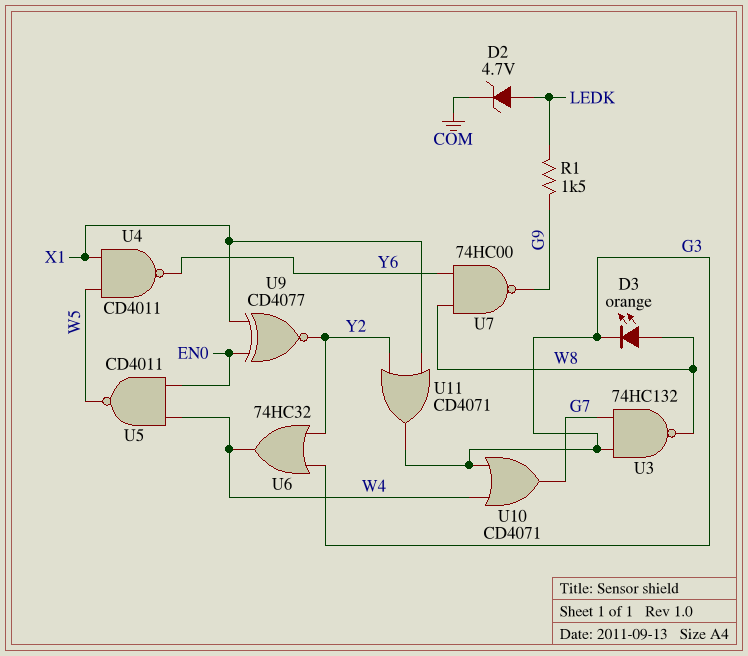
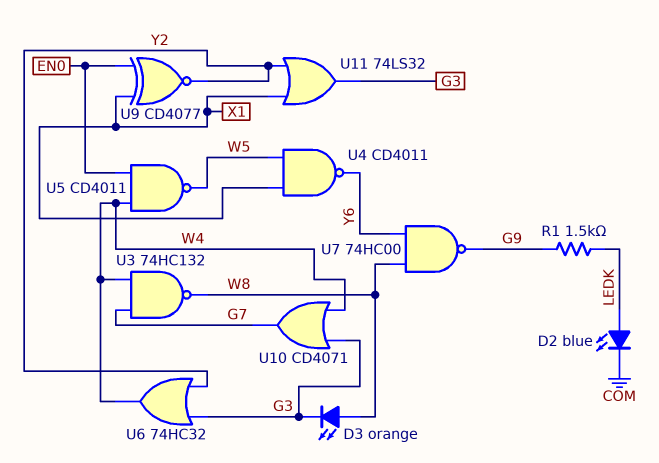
D2: zener 4.7V (A LEDK, K COM) -> LED blue (A LEDK, K COM)
U3: NAND 74HC132 (in G3, in G7, out W8) -> NAND 74HC132 (in G7, in W4, out W8)
U11: OR CD4071 (in X1, in Y2, out G3) -> OR 74LS32 (in X1, in Y2, out G3)

